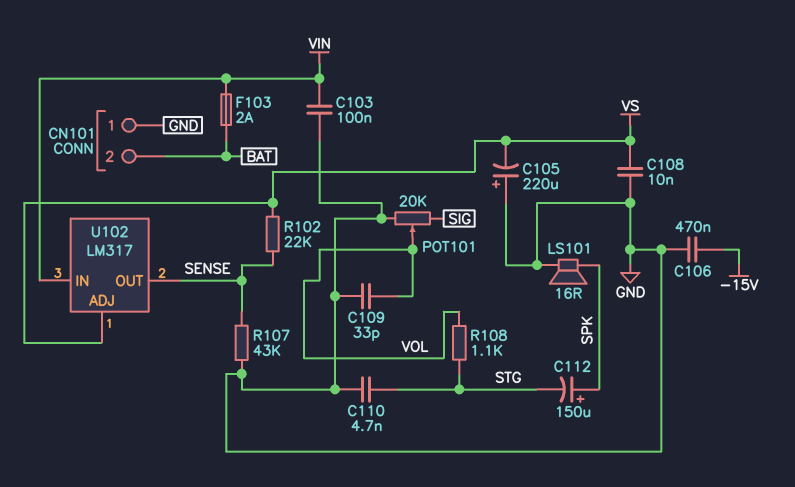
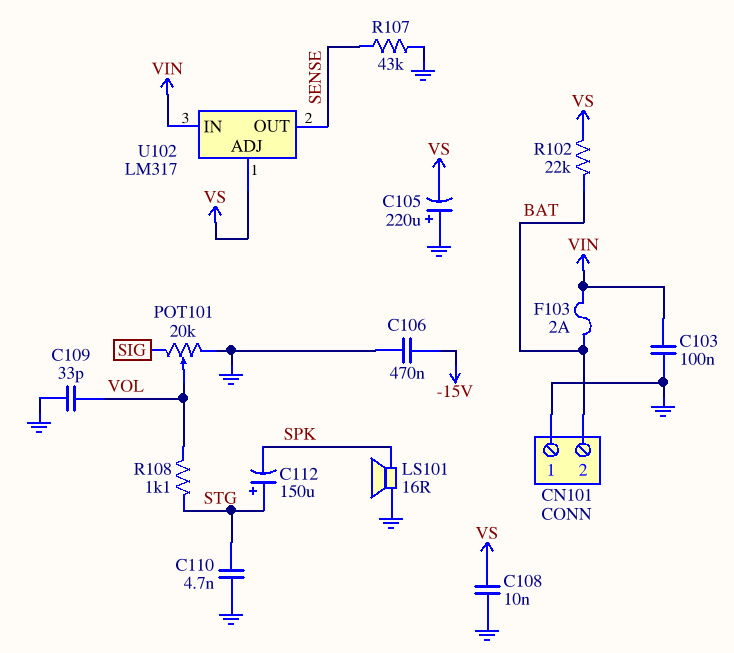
C112: 150uF (plus SPK, minus STG) -> 150uF (plus STG, minus SPK)
R102: 22k (SENSE, VS) -> 22k (BAT, VS)

